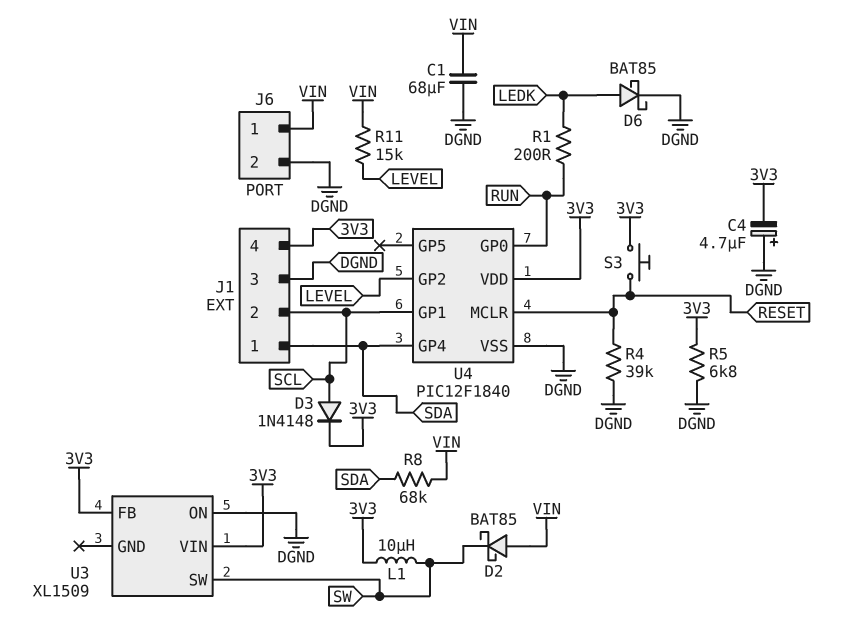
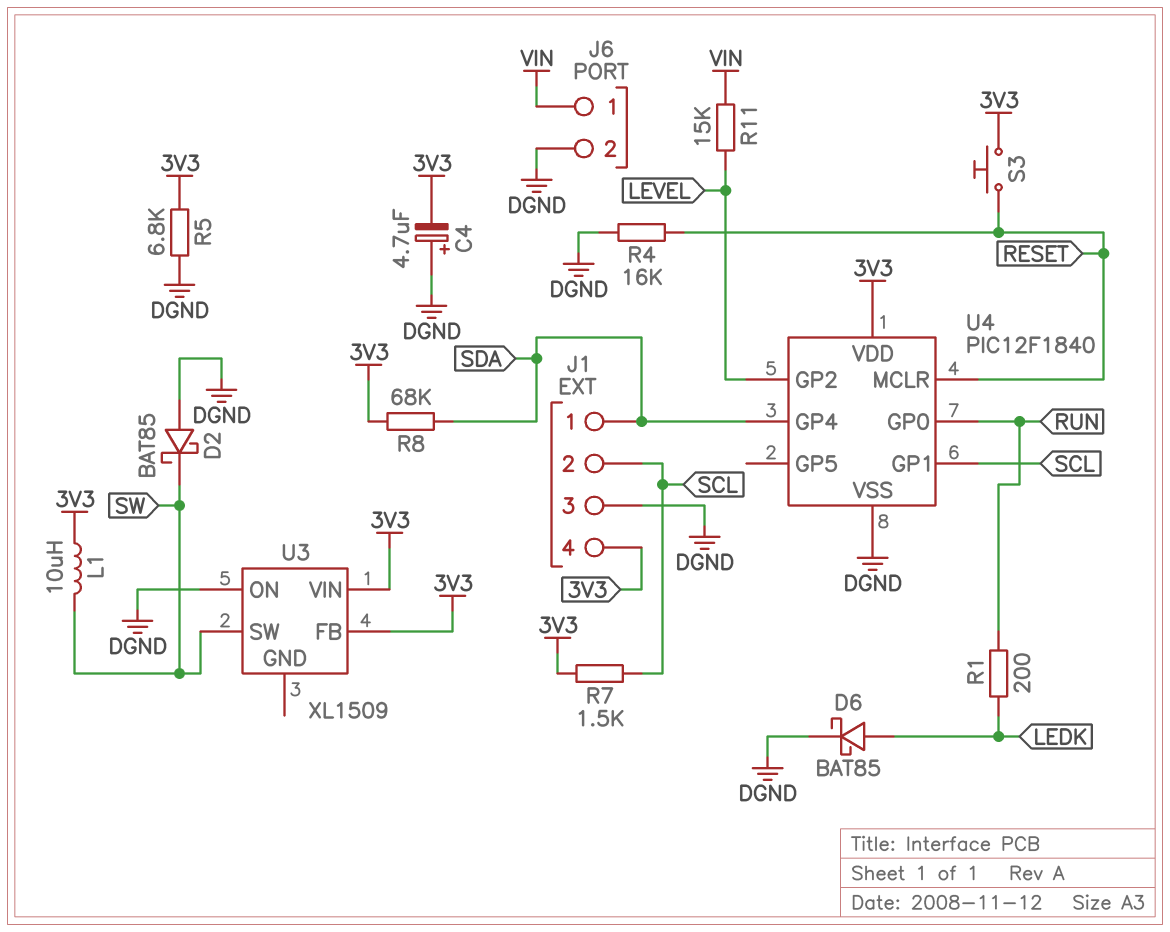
C1: 68uF (DGND, VIN) -> none
D2: schottky BAT85 (A VIN, K SW) -> schottky BAT85 (A DGND, K SW)
D3: diode 1N4148 (A SCL, K 3V3) -> none
R4: 39k (DGND, RESET) -> 16k (DGND, RESET)
R7: none -> 1.5k (3V3, SCL)
R8: 68k (SDA, VIN) -> 68k (3V3, SDA)

